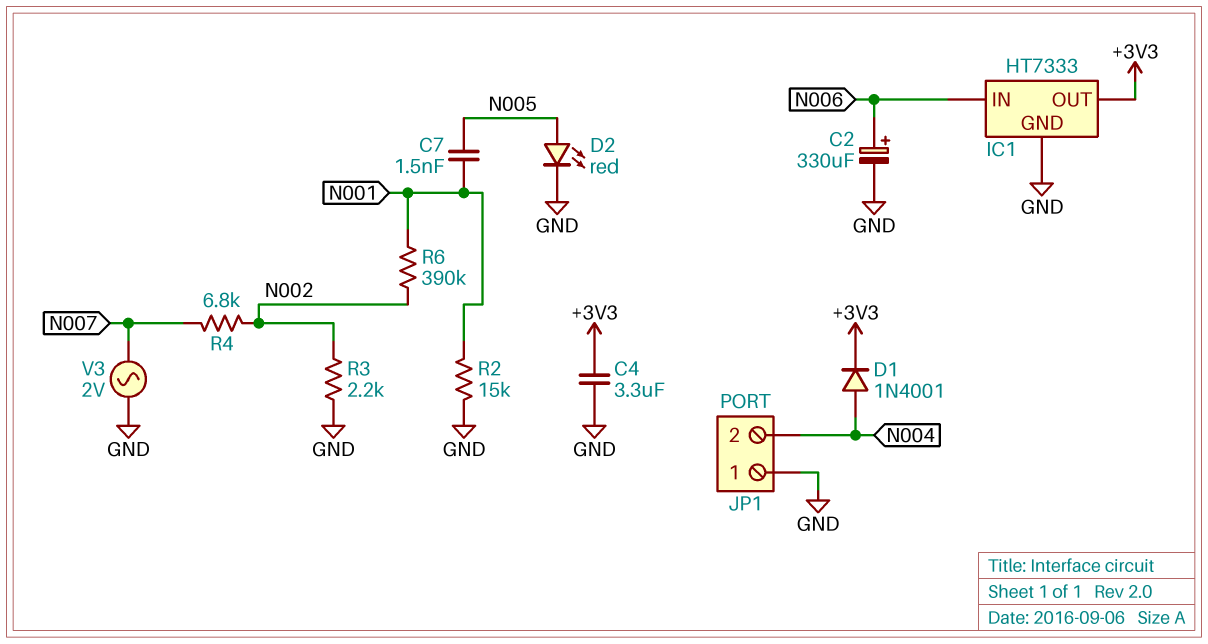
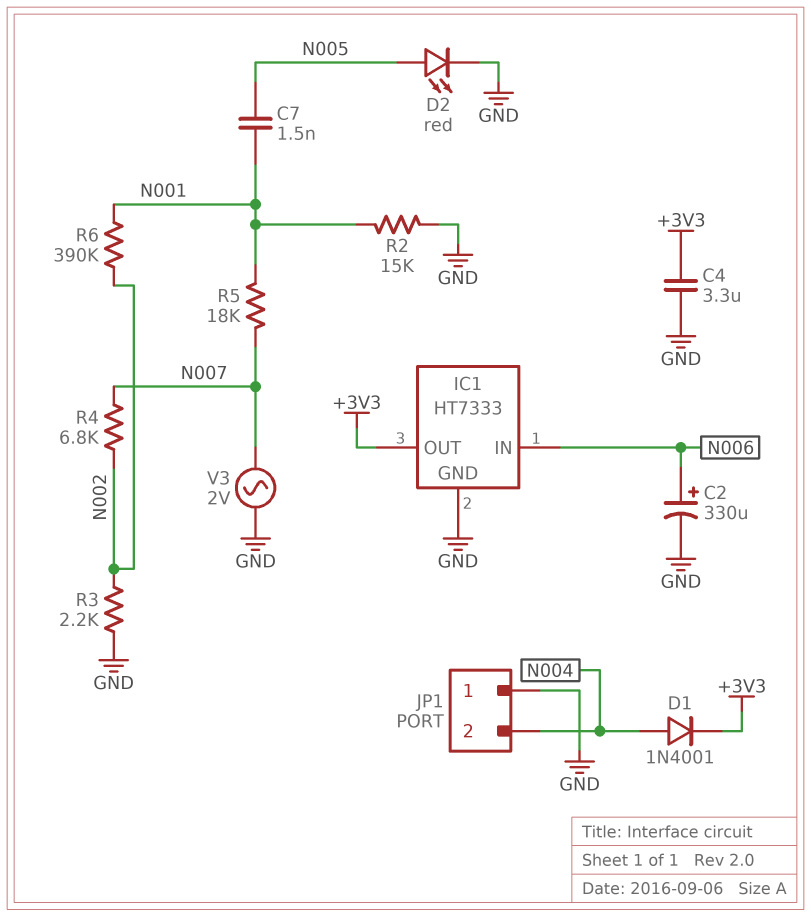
R5: none -> 18k (N001, N007)

